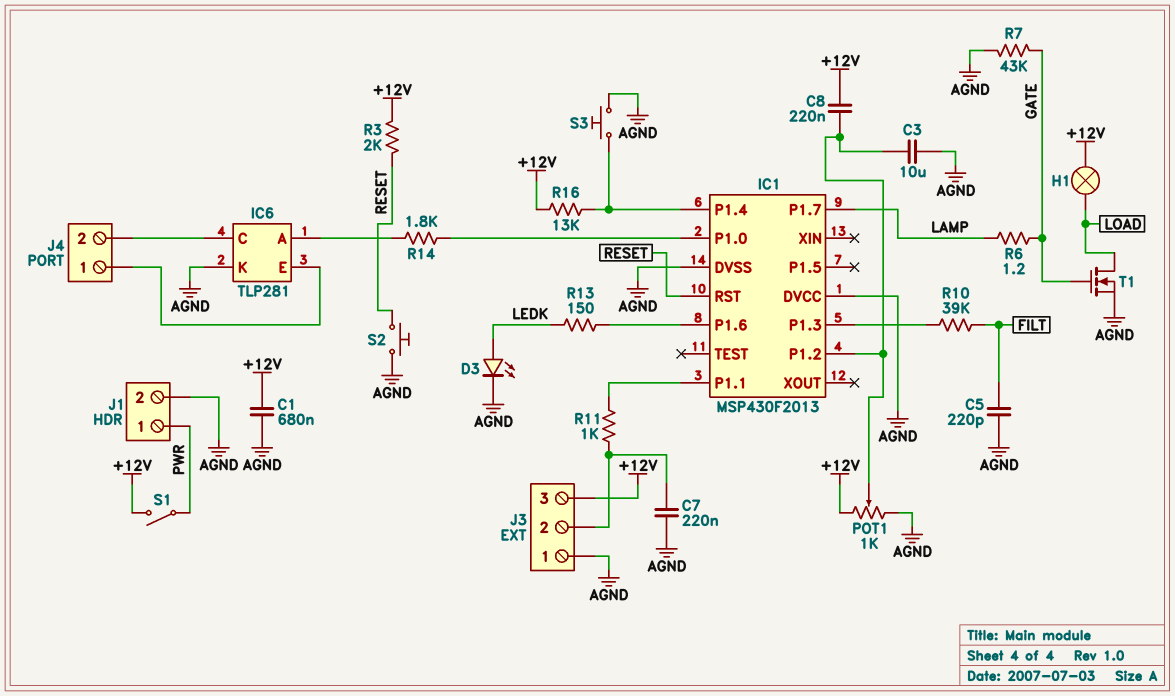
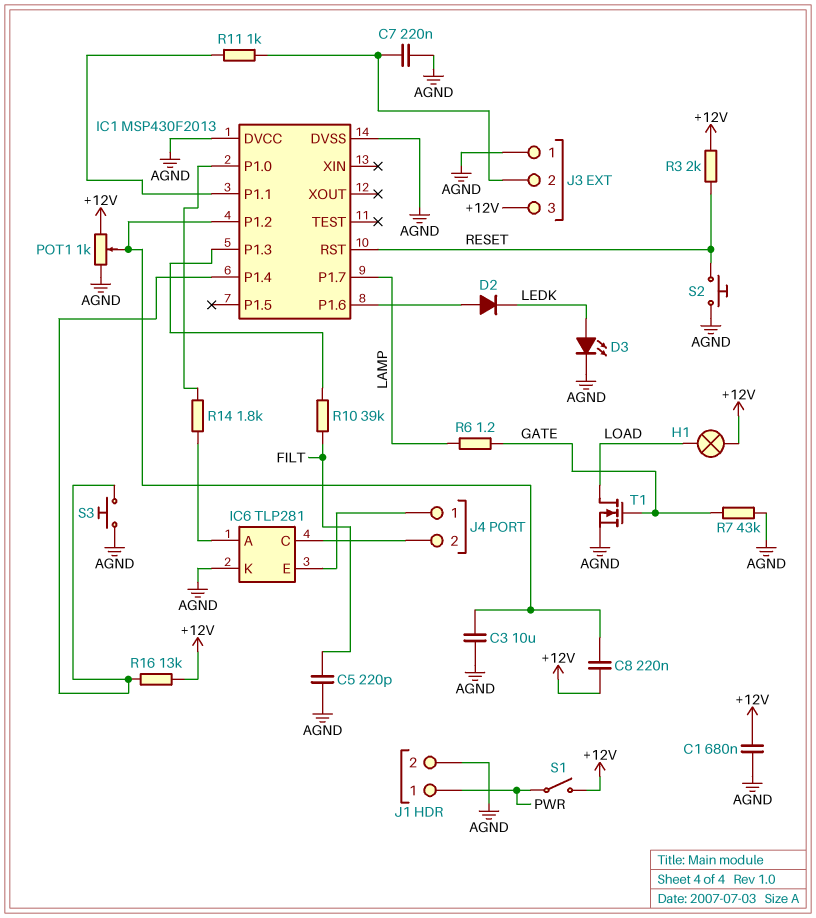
D2: none -> diode (A IC1/P1.6, K LEDK)
R13: 150 (IC1/P1.6, LEDK) -> none

